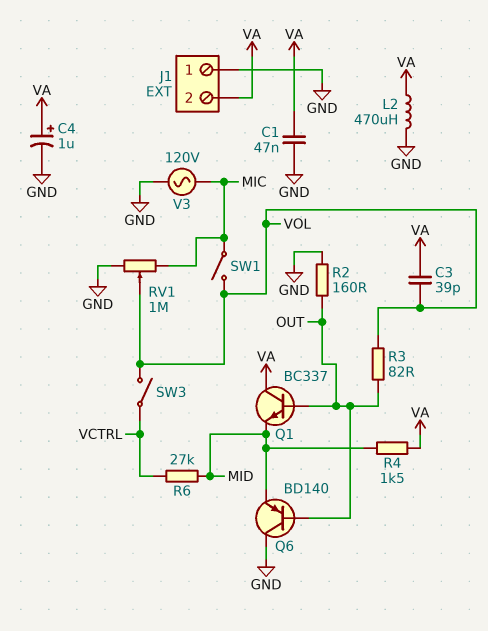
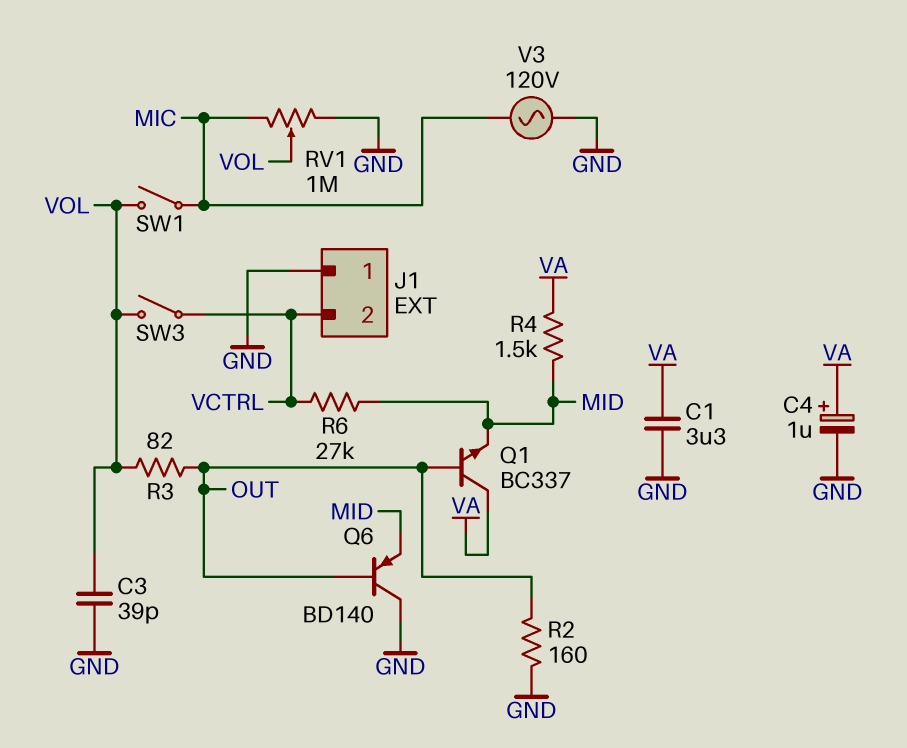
C1: 47nF (GND, VA) -> 3.3uF (GND, VA)
C3: 39pF (VA, VOL) -> 39pF (GND, VOL)
J1 pin 2: VA -> VCTRL
L2: 470uH (GND, VA) -> none

